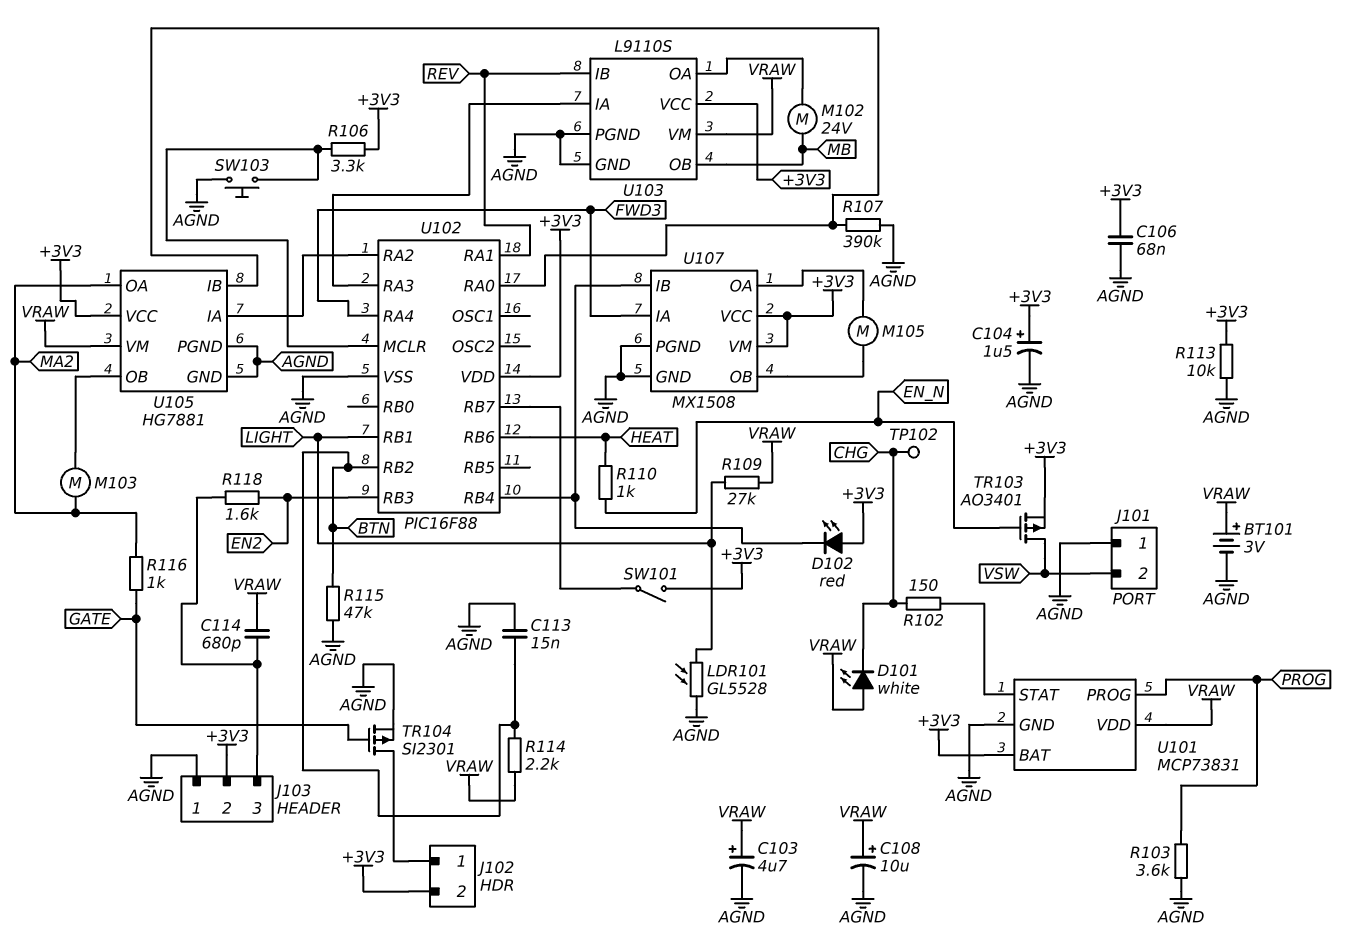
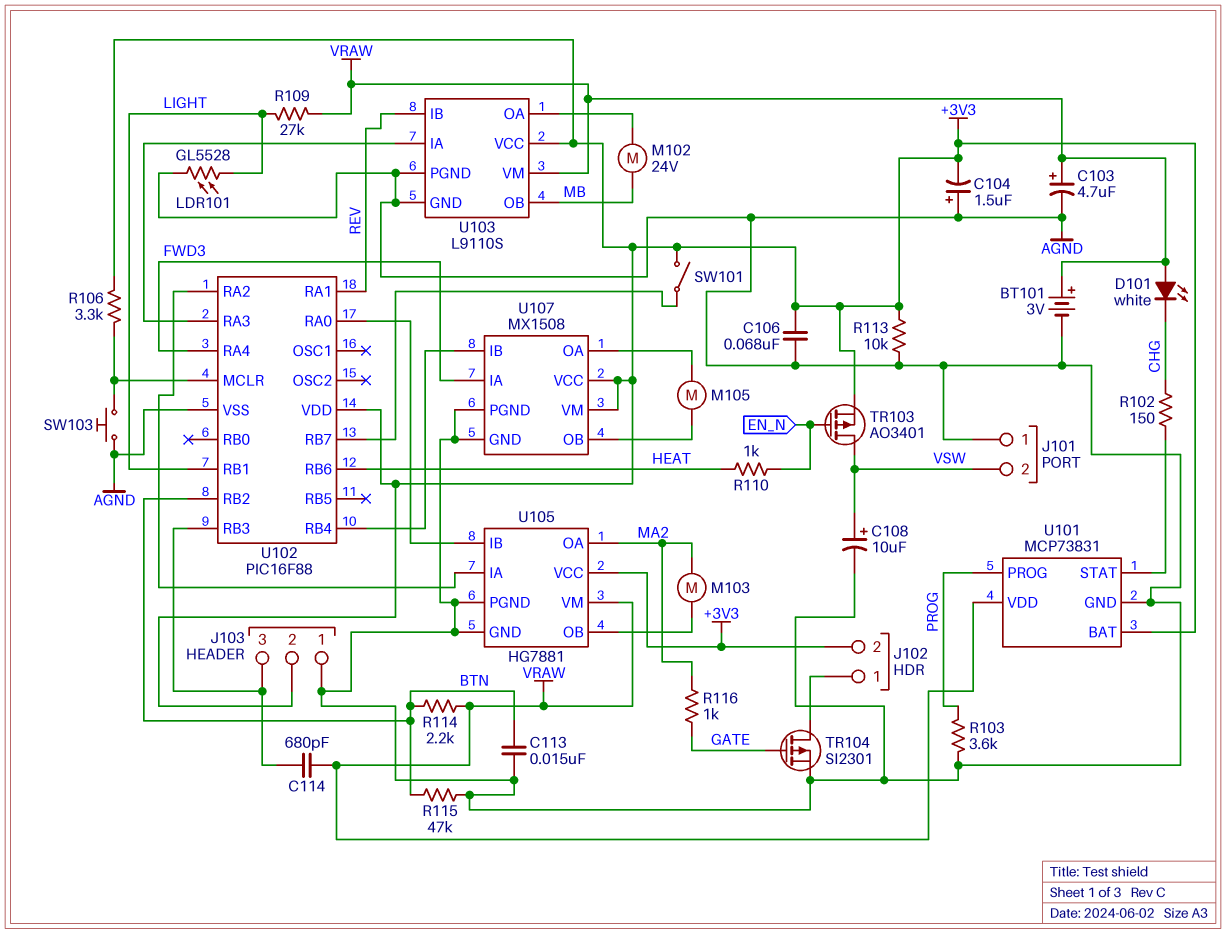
C104: 1.5uF (plus +3V3, minus AGND) -> 1.5uF (plus AGND, minus +3V3)
C108: 10uF (plus VRAW, minus AGND) -> 10uF (plus VSW, minus AGND)
D102: LED red (A +3V3, K U102/RB4) -> none
R107: 390k (AGND, U102/RA0) -> none
R118: 1.6k (EN2, J103/3) -> none
TP102: test point (CHG) -> none
U102 pin RB3: EN2 -> J103/3

